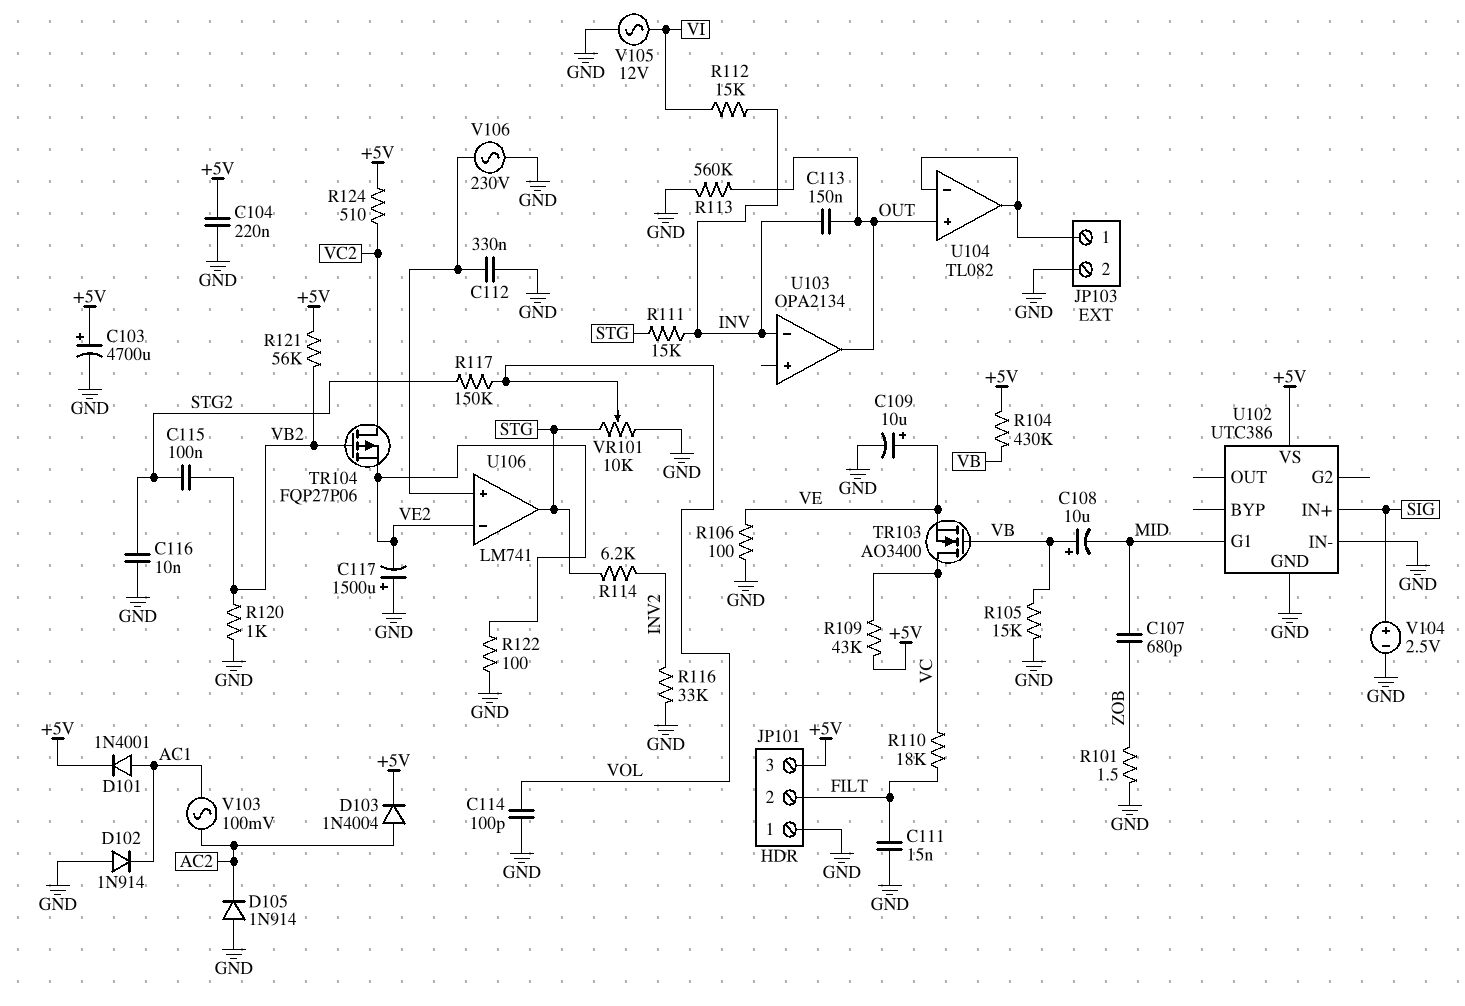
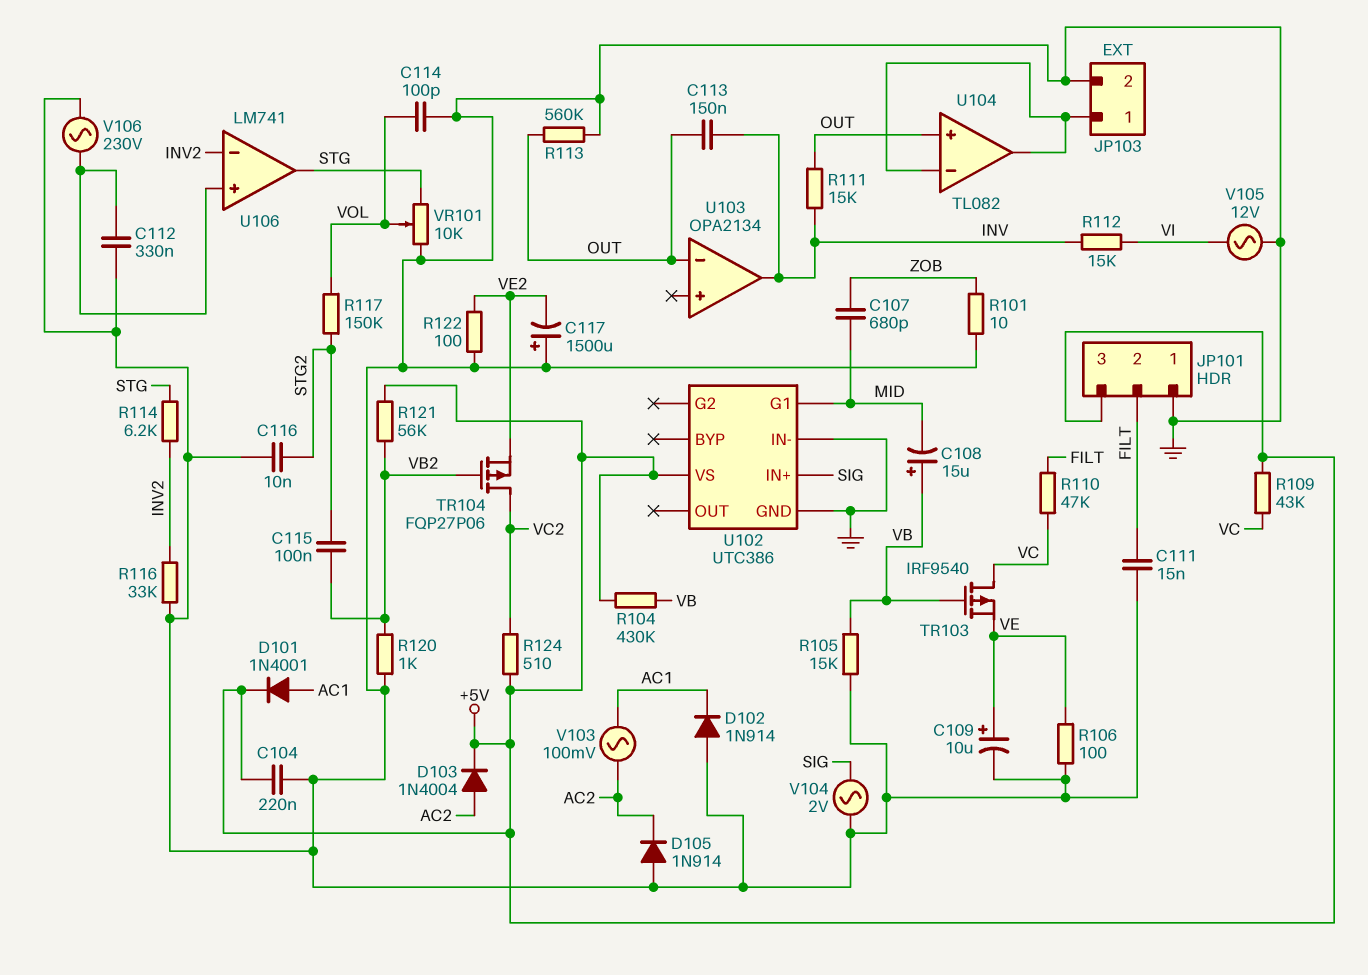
C103: 4700uF (plus +5V, minus GND) -> none
C108: 10uF (plus VB, minus MID) -> 15uF (plus VB, minus MID)
R101: 1.5 (GND, ZOB) -> 10 (GND, ZOB)
R110: 18k (FILT, VC) -> 47k (FILT, VC)
R111: 15k (INV, STG) -> 15k (INV, OUT)
TR103: NMOS AO3400 (G VB, D VC, S VE) -> PMOS IRF9540 (G VB, D VC, S VE)
U103 pin in-: INV -> OUT
U103 pin out: OUT -> INV
U106 pin in-: VE2 -> INV2
V104: 2.5V (plus SIG, minus GND) -> AC 2V (GND, SIG)

